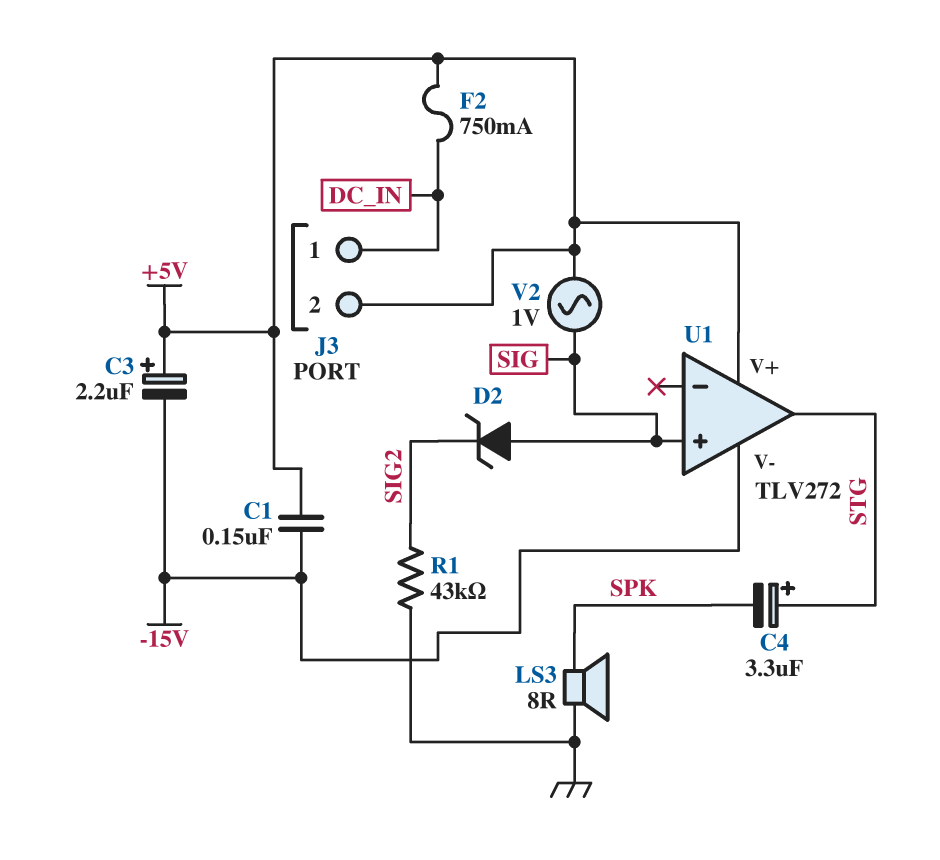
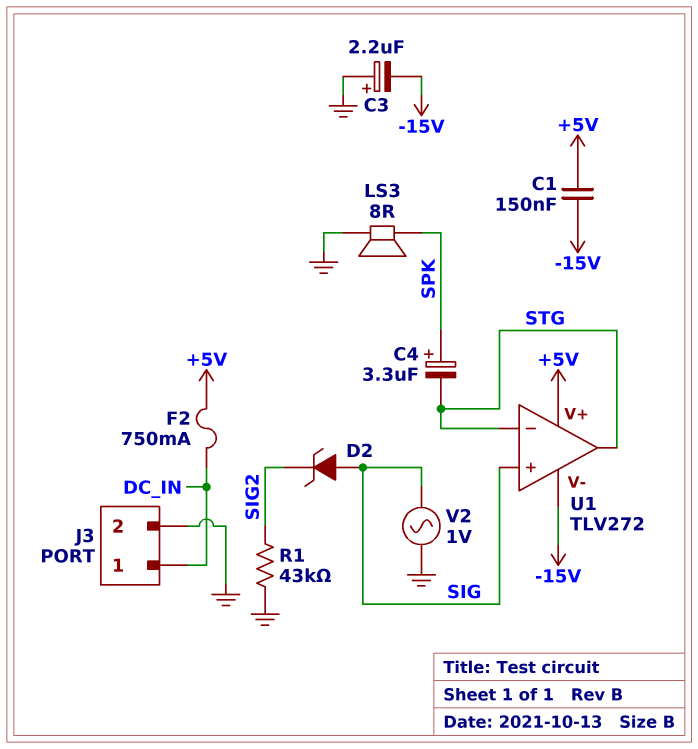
C3: 2.2uF (plus +5V, minus -15V) -> 2.2uF (plus GND, minus -15V)
C4: 3.3uF (plus STG, minus SPK) -> 3.3uF (plus SPK, minus STG)
J3 pin 2: +5V -> GND
U1 pin in-: none -> STG
V2: AC 1V (+5V, SIG) -> AC 1V (GND, SIG)

